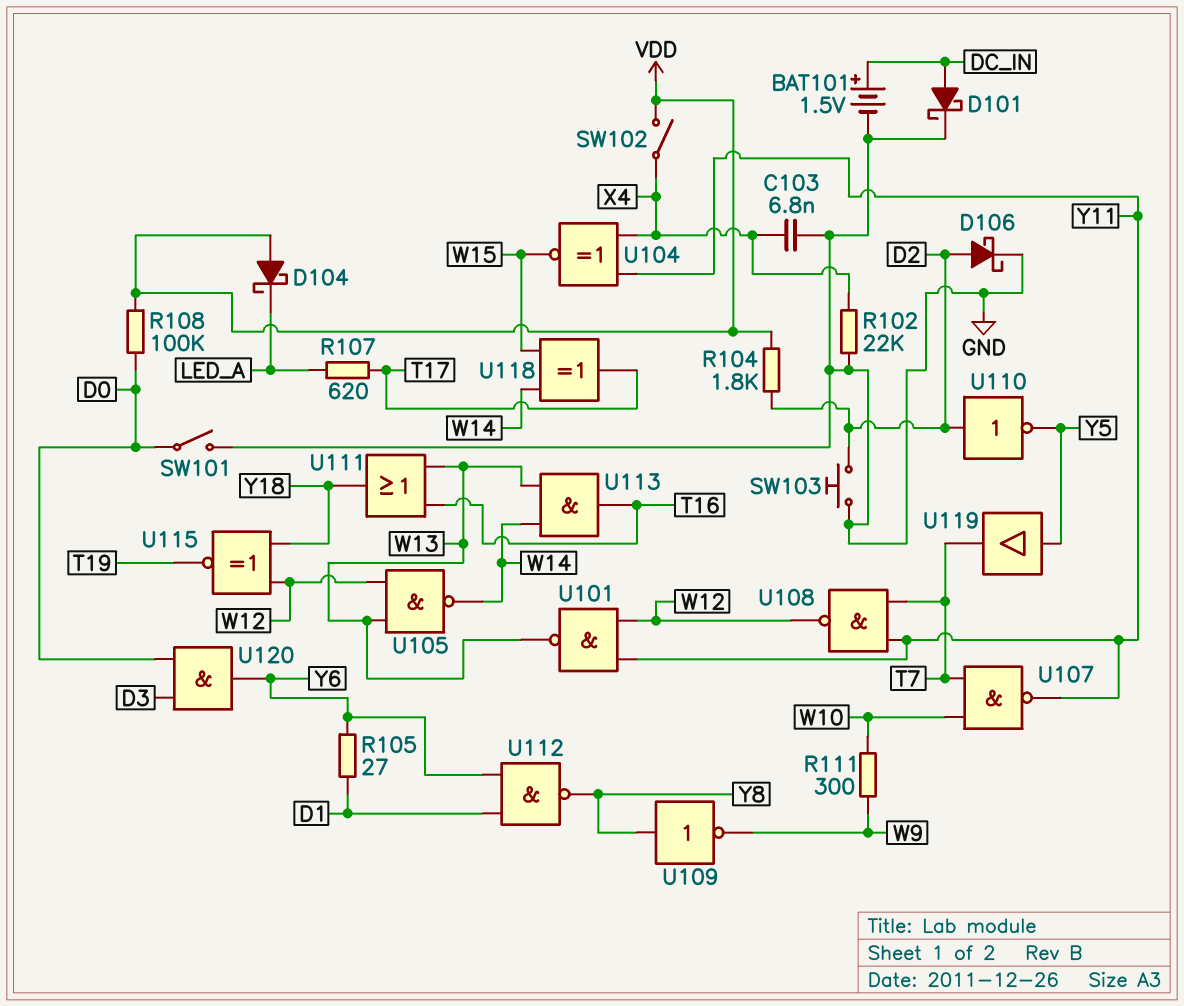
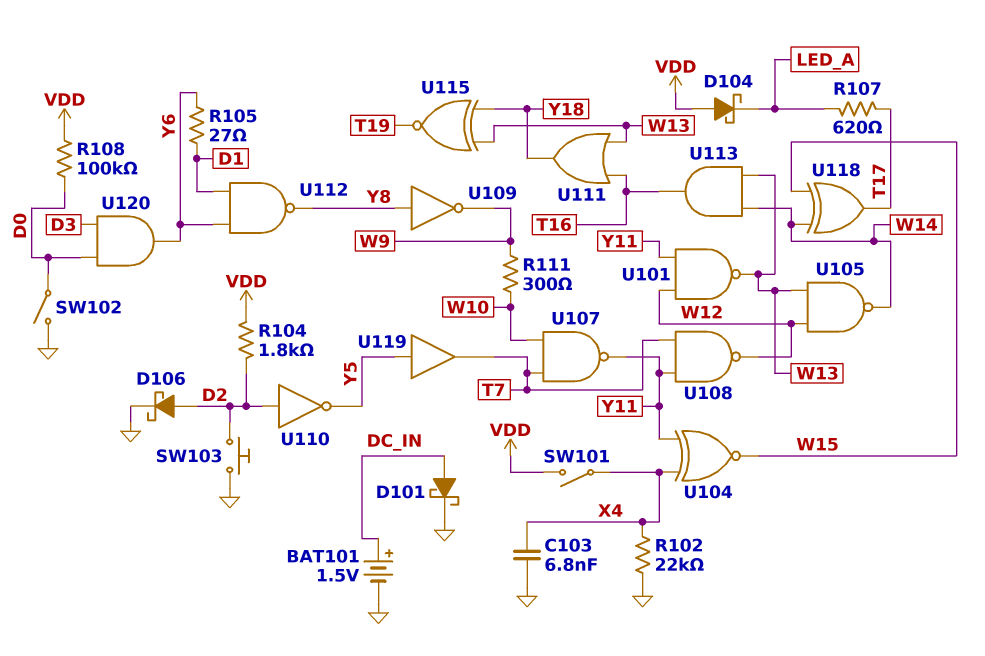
SW101: switch (D0, GND) -> switch (VDD, X4)
SW102: switch (VDD, X4) -> switch (D0, GND)
U115: XNOR (in W12, in Y18, out T19) -> XNOR (in W13, in Y18, out T19)

